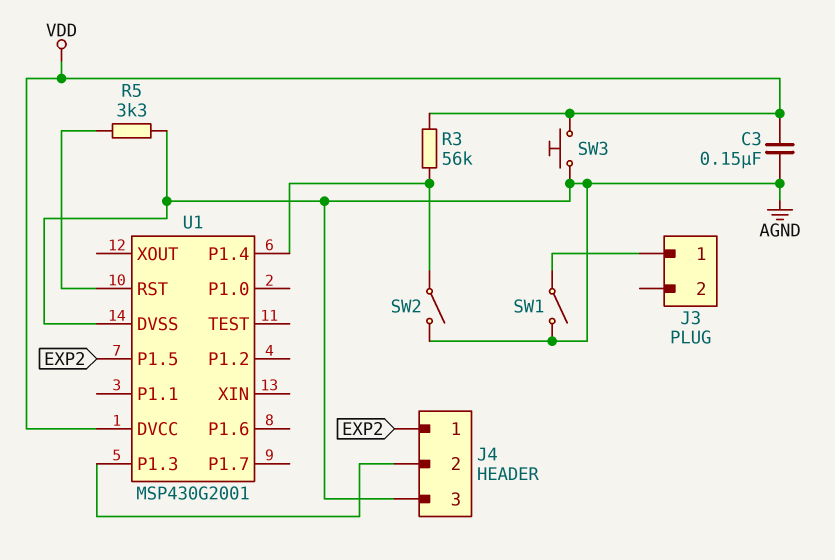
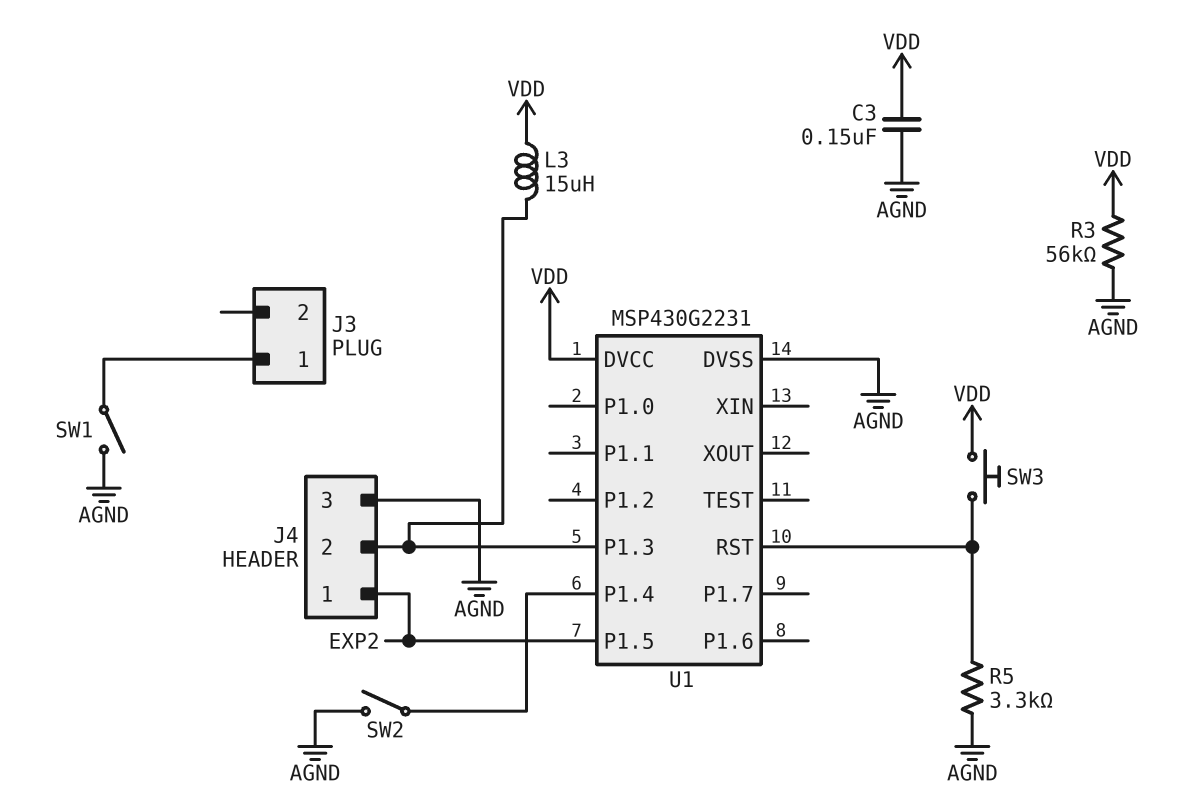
L3: none -> 15uH (J4/2, VDD)
R3: 56k (U1/P1.4, VDD) -> 56k (AGND, VDD)
SW3: button (AGND, VDD) -> button (U1/RST, VDD)
U1: MSP430G2001 -> MSP430G2231

